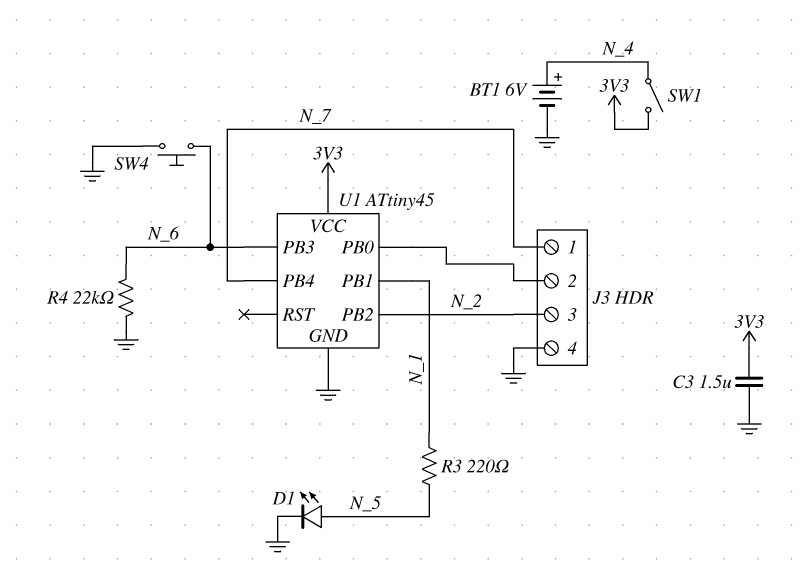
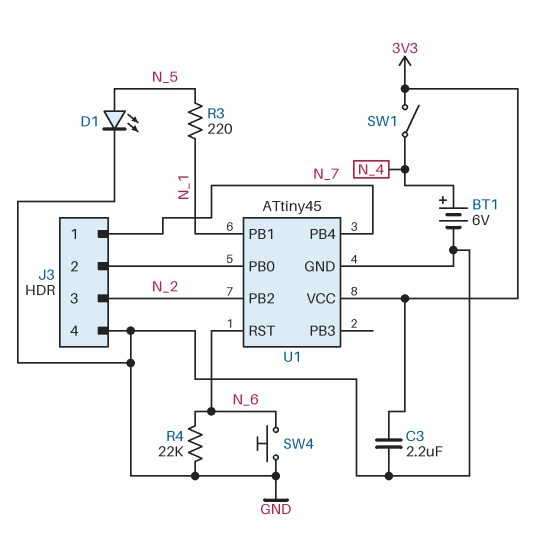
C3: 1.5uF (3V3, GND) -> 2.2uF (3V3, GND)
U1 pin PB3: N_6 -> none
U1 pin RST: none -> N_6

